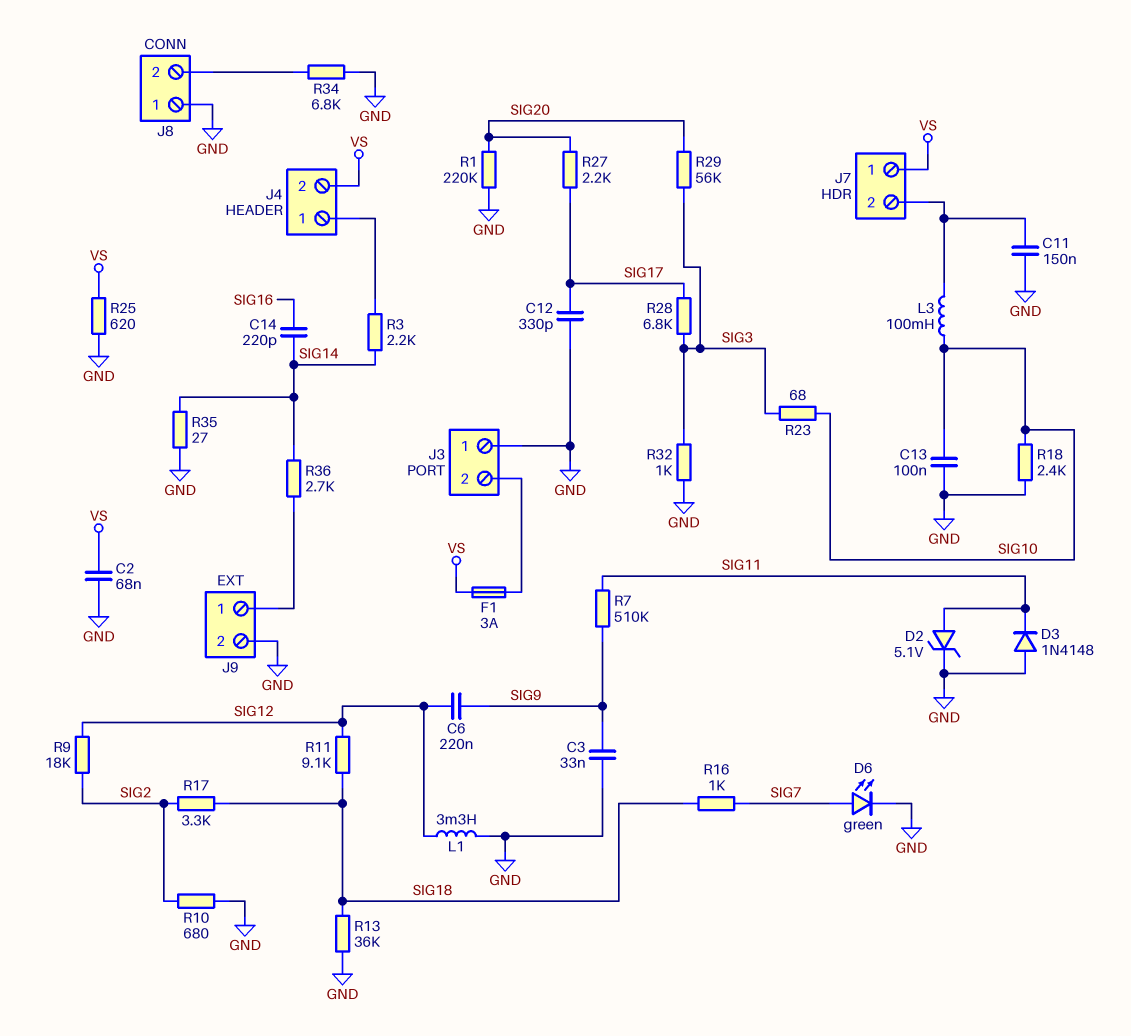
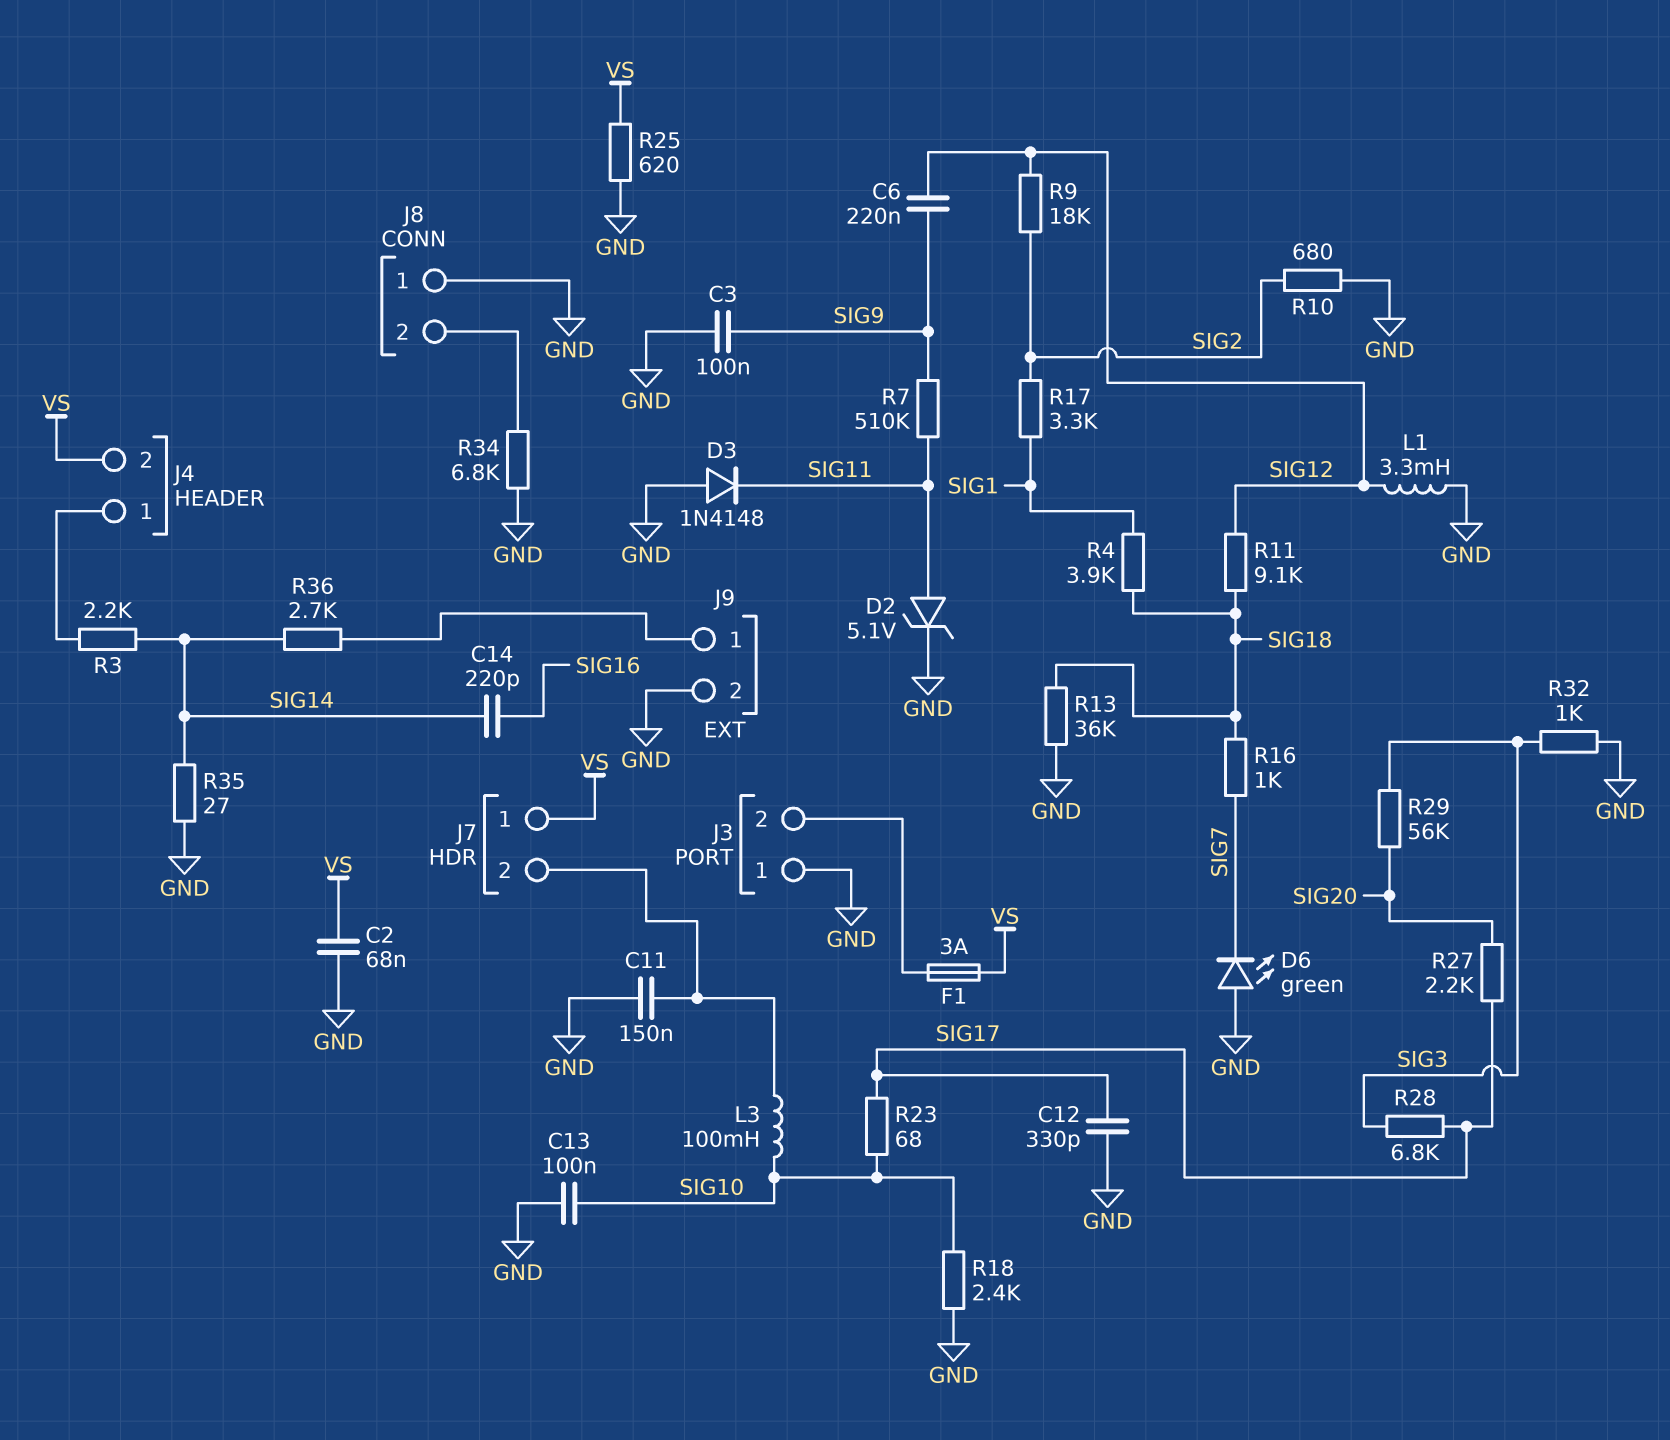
C3: 33nF (GND, SIG9) -> 100nF (GND, SIG9)
D6: LED green (A SIG7, K GND) -> LED green (A GND, K SIG7)
R1: 220k (GND, SIG20) -> none
R4: none -> 3.9k (SIG1, SIG18)
R17: 3.3k (SIG2, SIG18) -> 3.3k (SIG1, SIG2)
R23: 68 (SIG3, SIG10) -> 68 (SIG10, SIG17)

